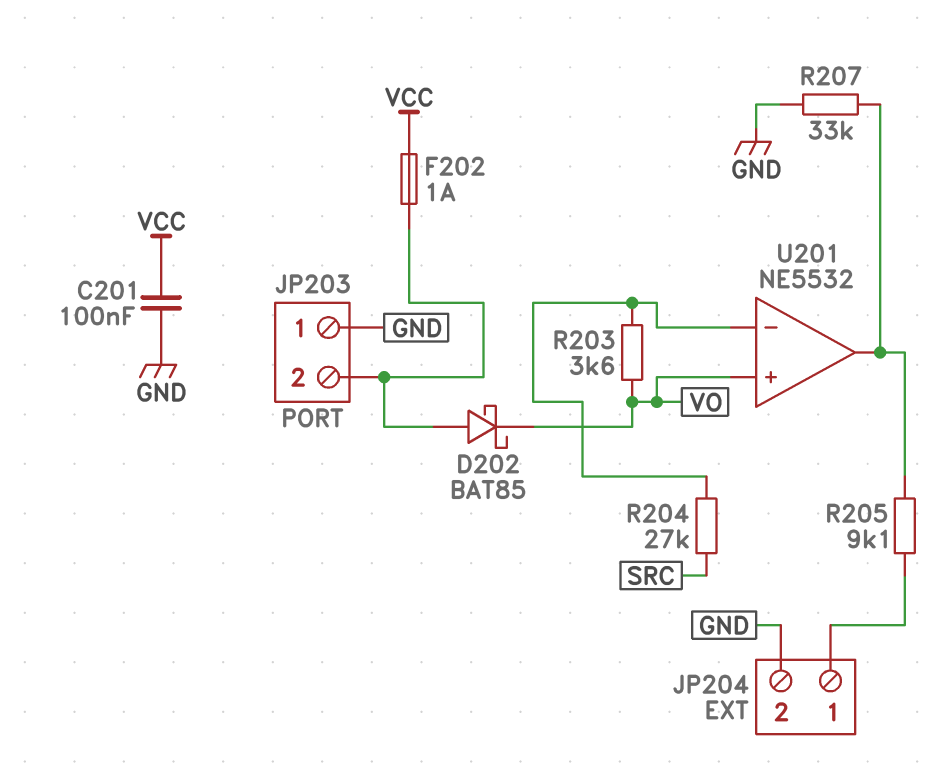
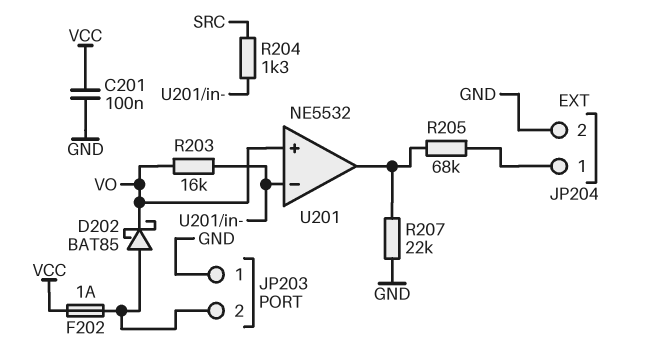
R203: 3.6k (U201/in-, VO) -> 16k (U201/in-, VO)
R204: 27k (SRC, U201/in-) -> 1.3k (SRC, U201/in-)
R205: 9.1k (JP204/1, U201/out) -> 68k (JP204/1, U201/out)
R207: 33k (GND, U201/out) -> 22k (GND, U201/out)

